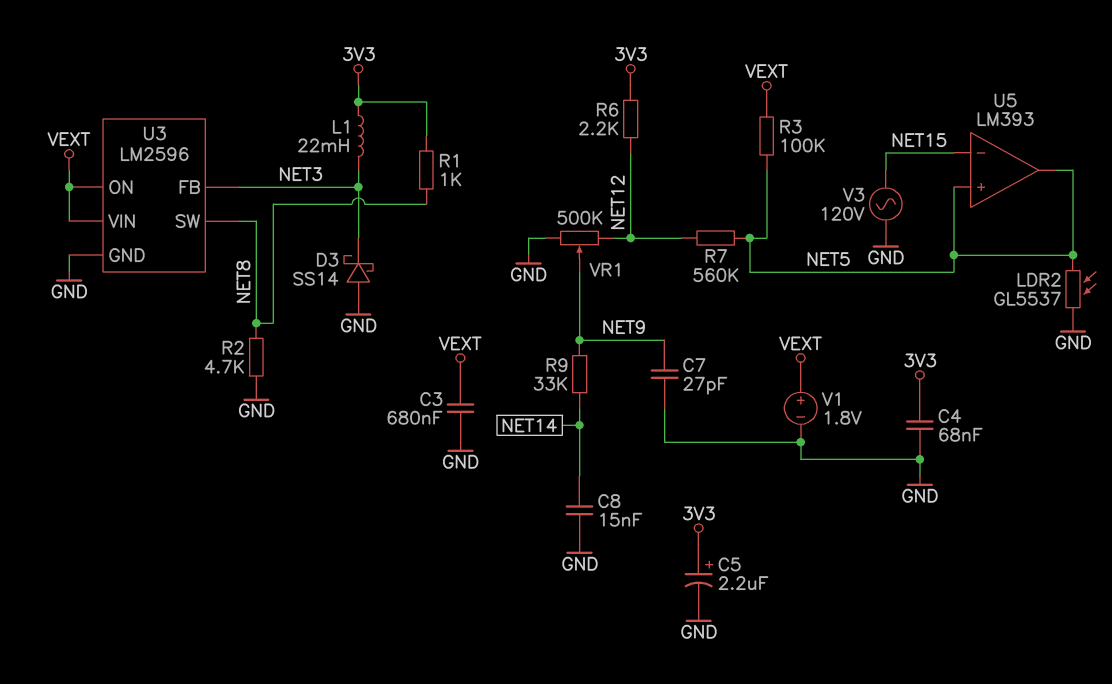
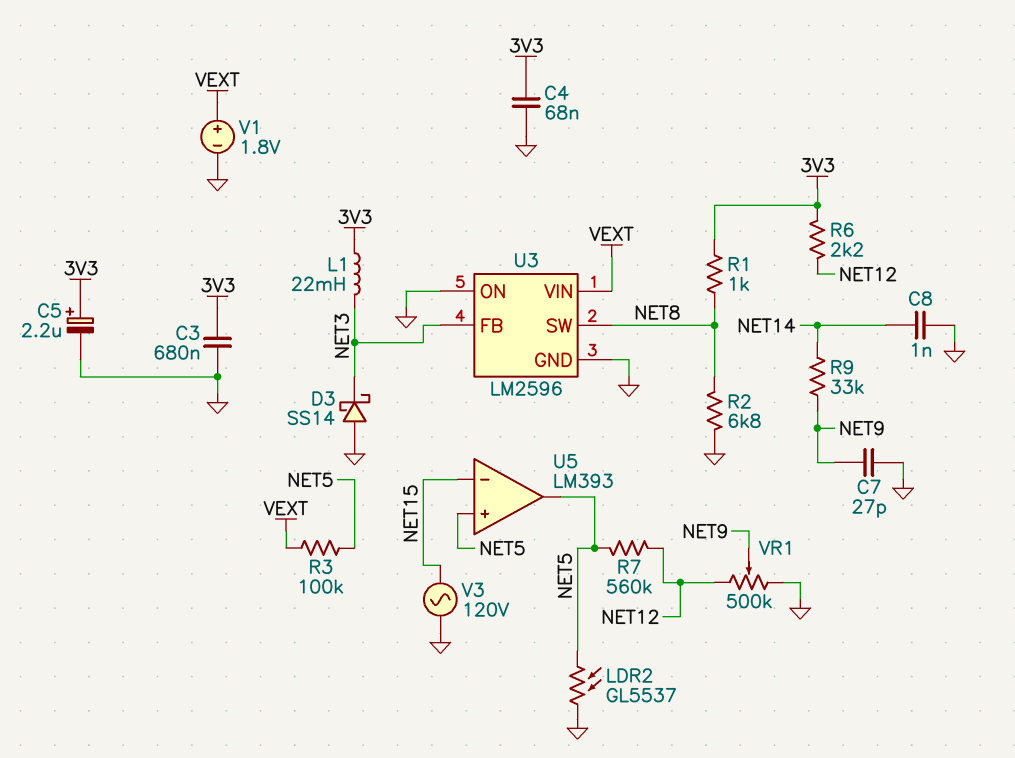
C3: 680nF (GND, VEXT) -> 680nF (3V3, GND)
C8: 15nF (GND, NET14) -> 1nF (GND, NET14)
R2: 4.7k (GND, NET8) -> 6.8k (GND, NET8)
U3 pin ON: VEXT -> GND

